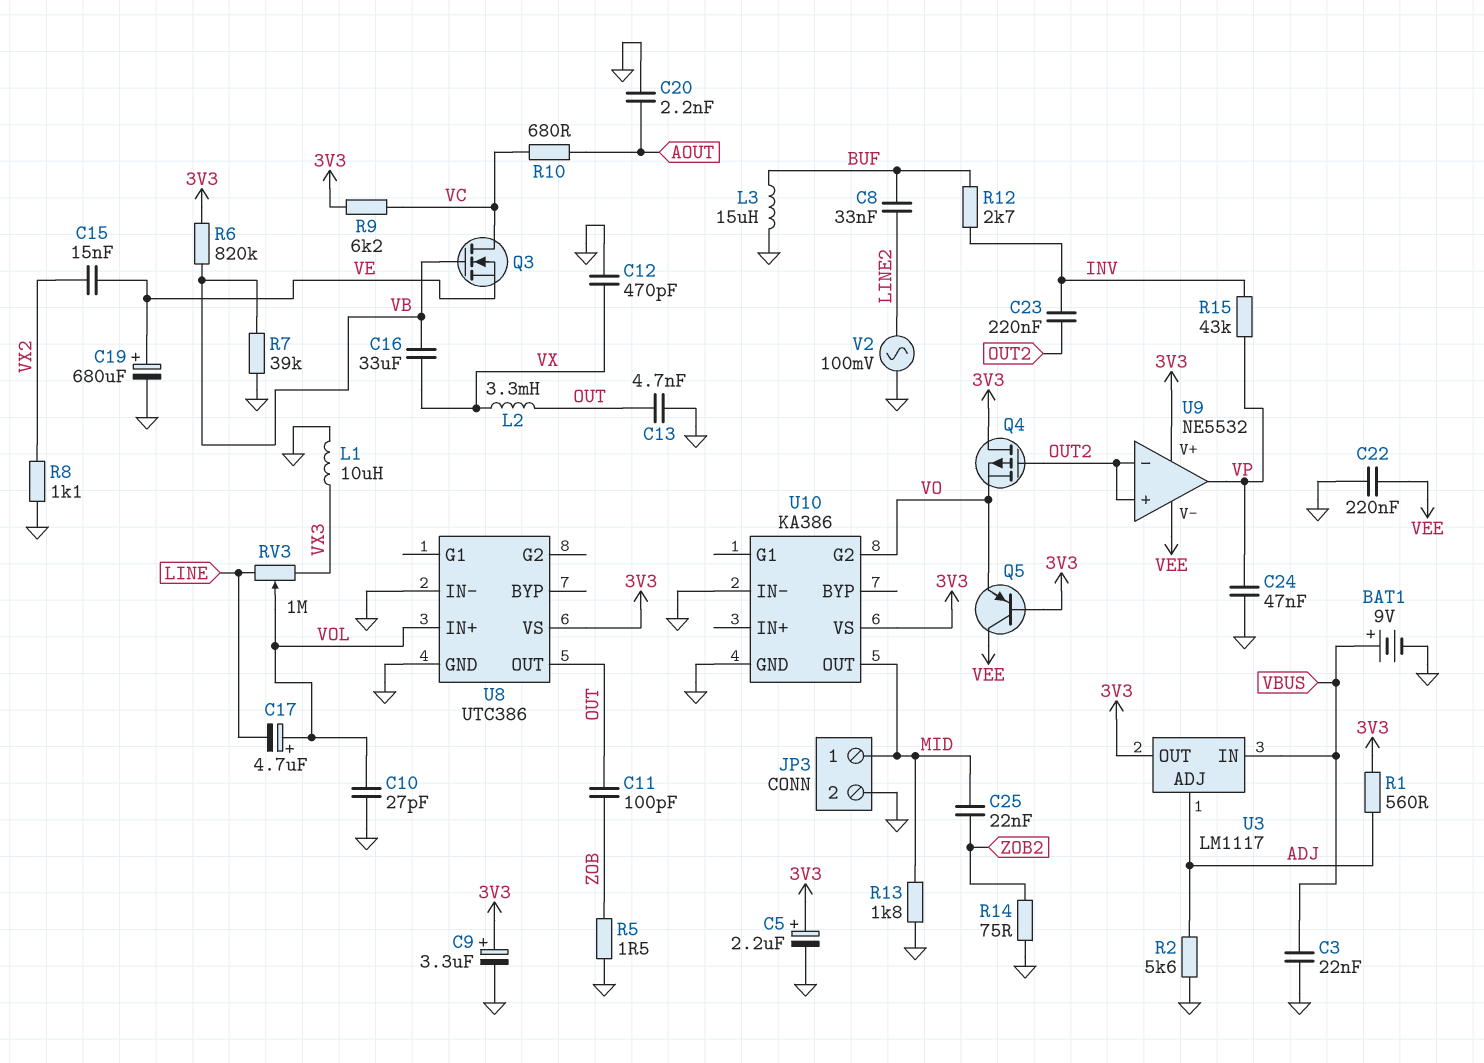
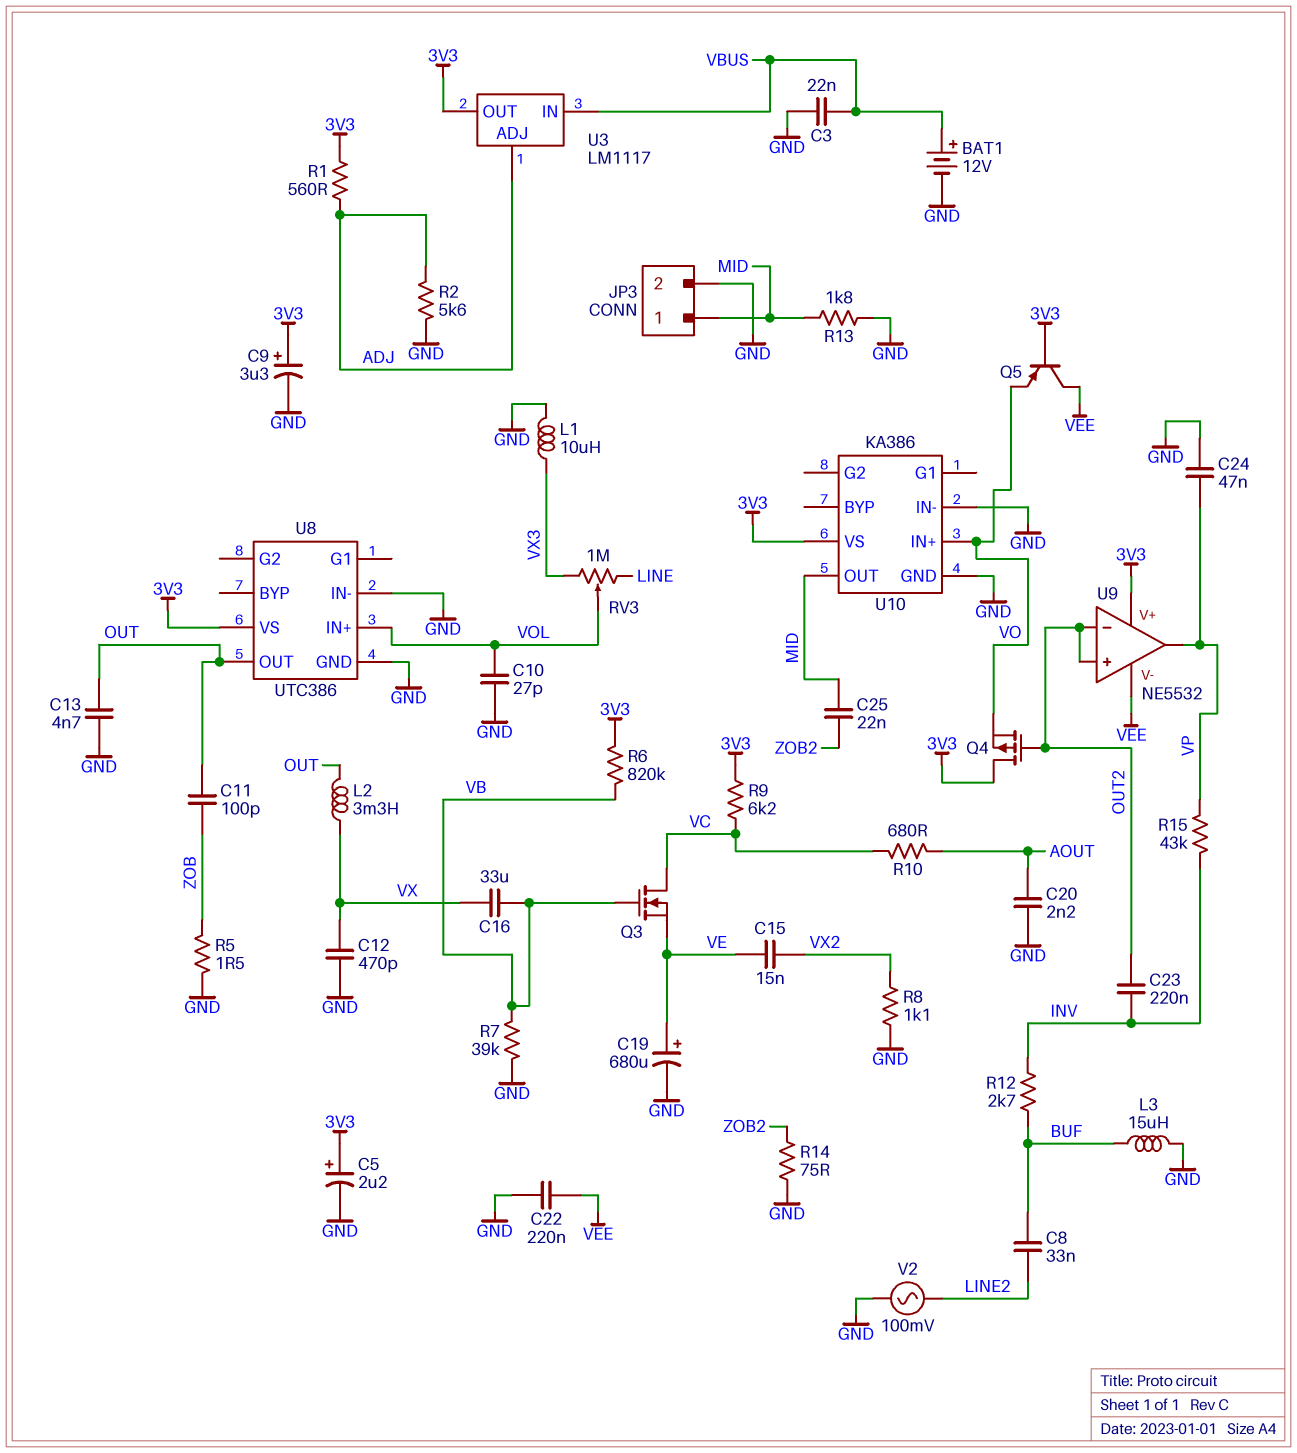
BAT1: 9V (plus VBUS, minus GND) -> 12V (plus VBUS, minus GND)
C17: 4.7uF (plus VOL, minus LINE) -> none
U10 pin G2: VO -> none
U10 pin IN+: none -> VO

